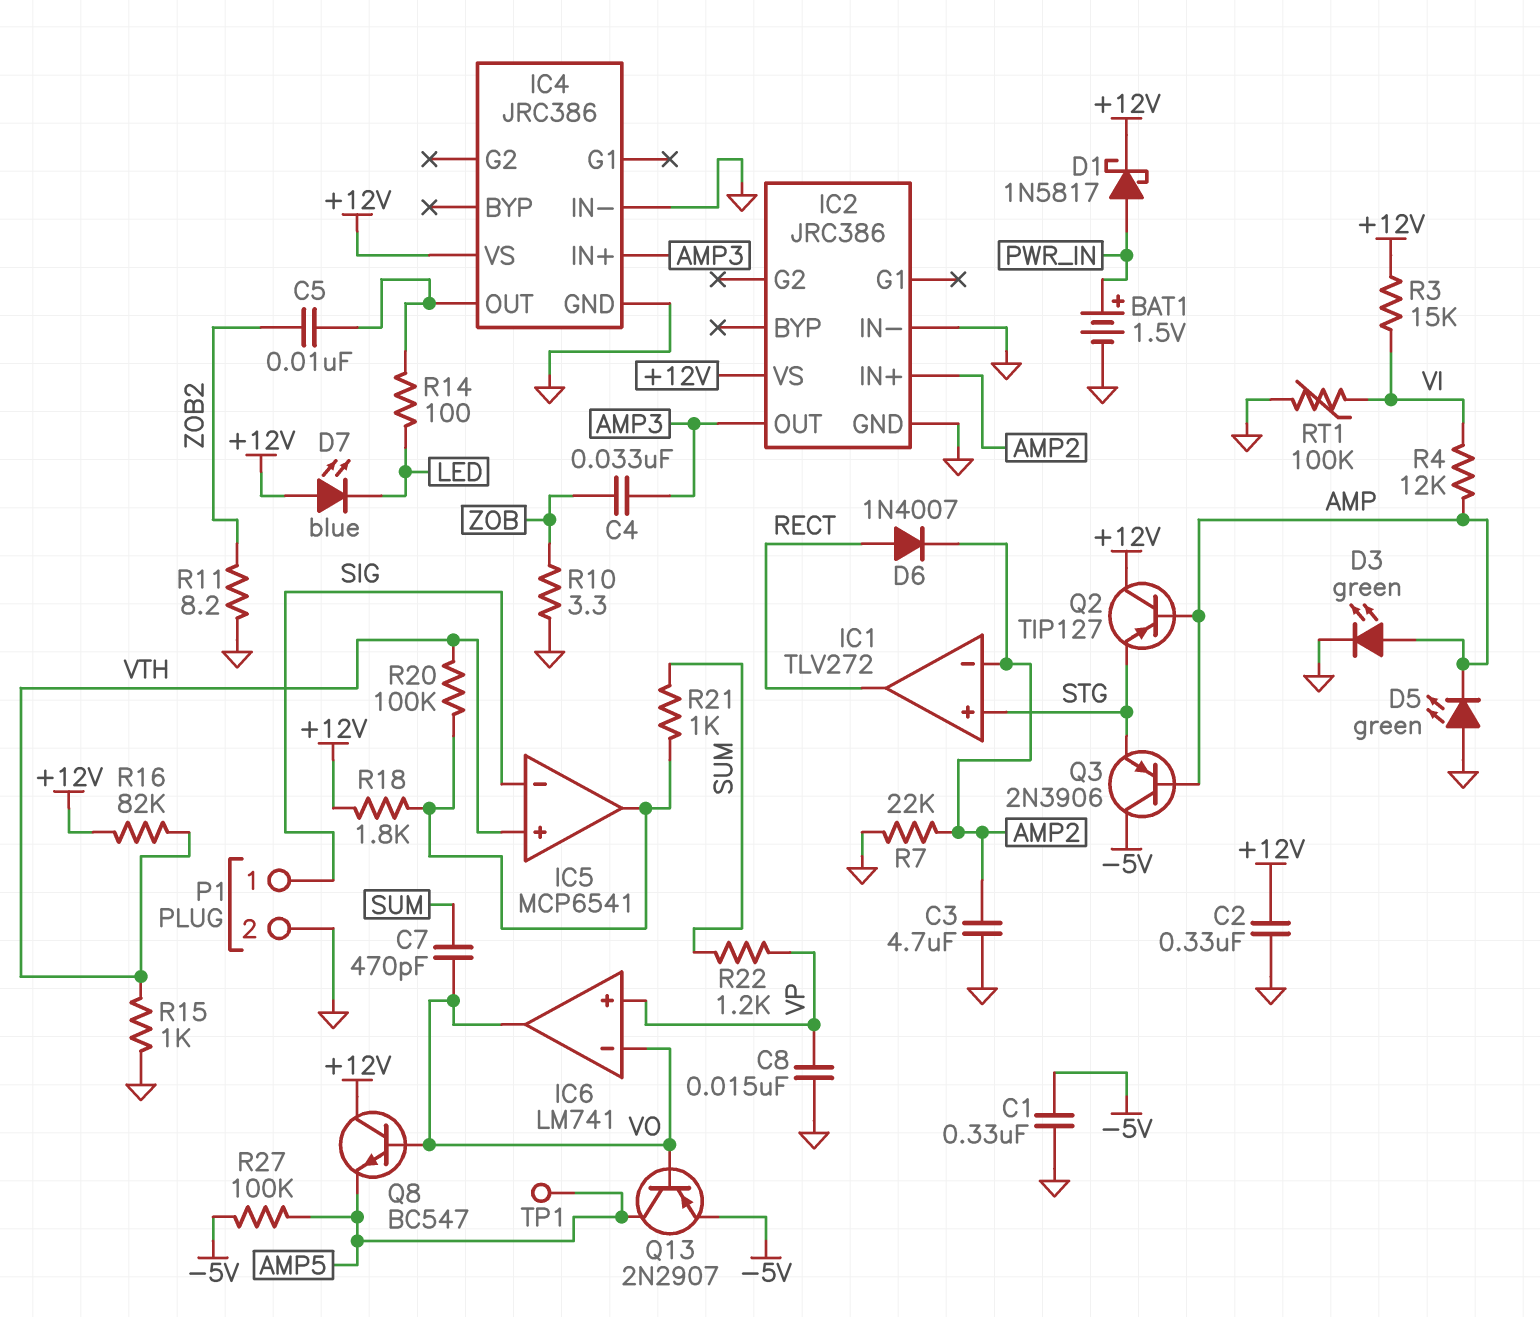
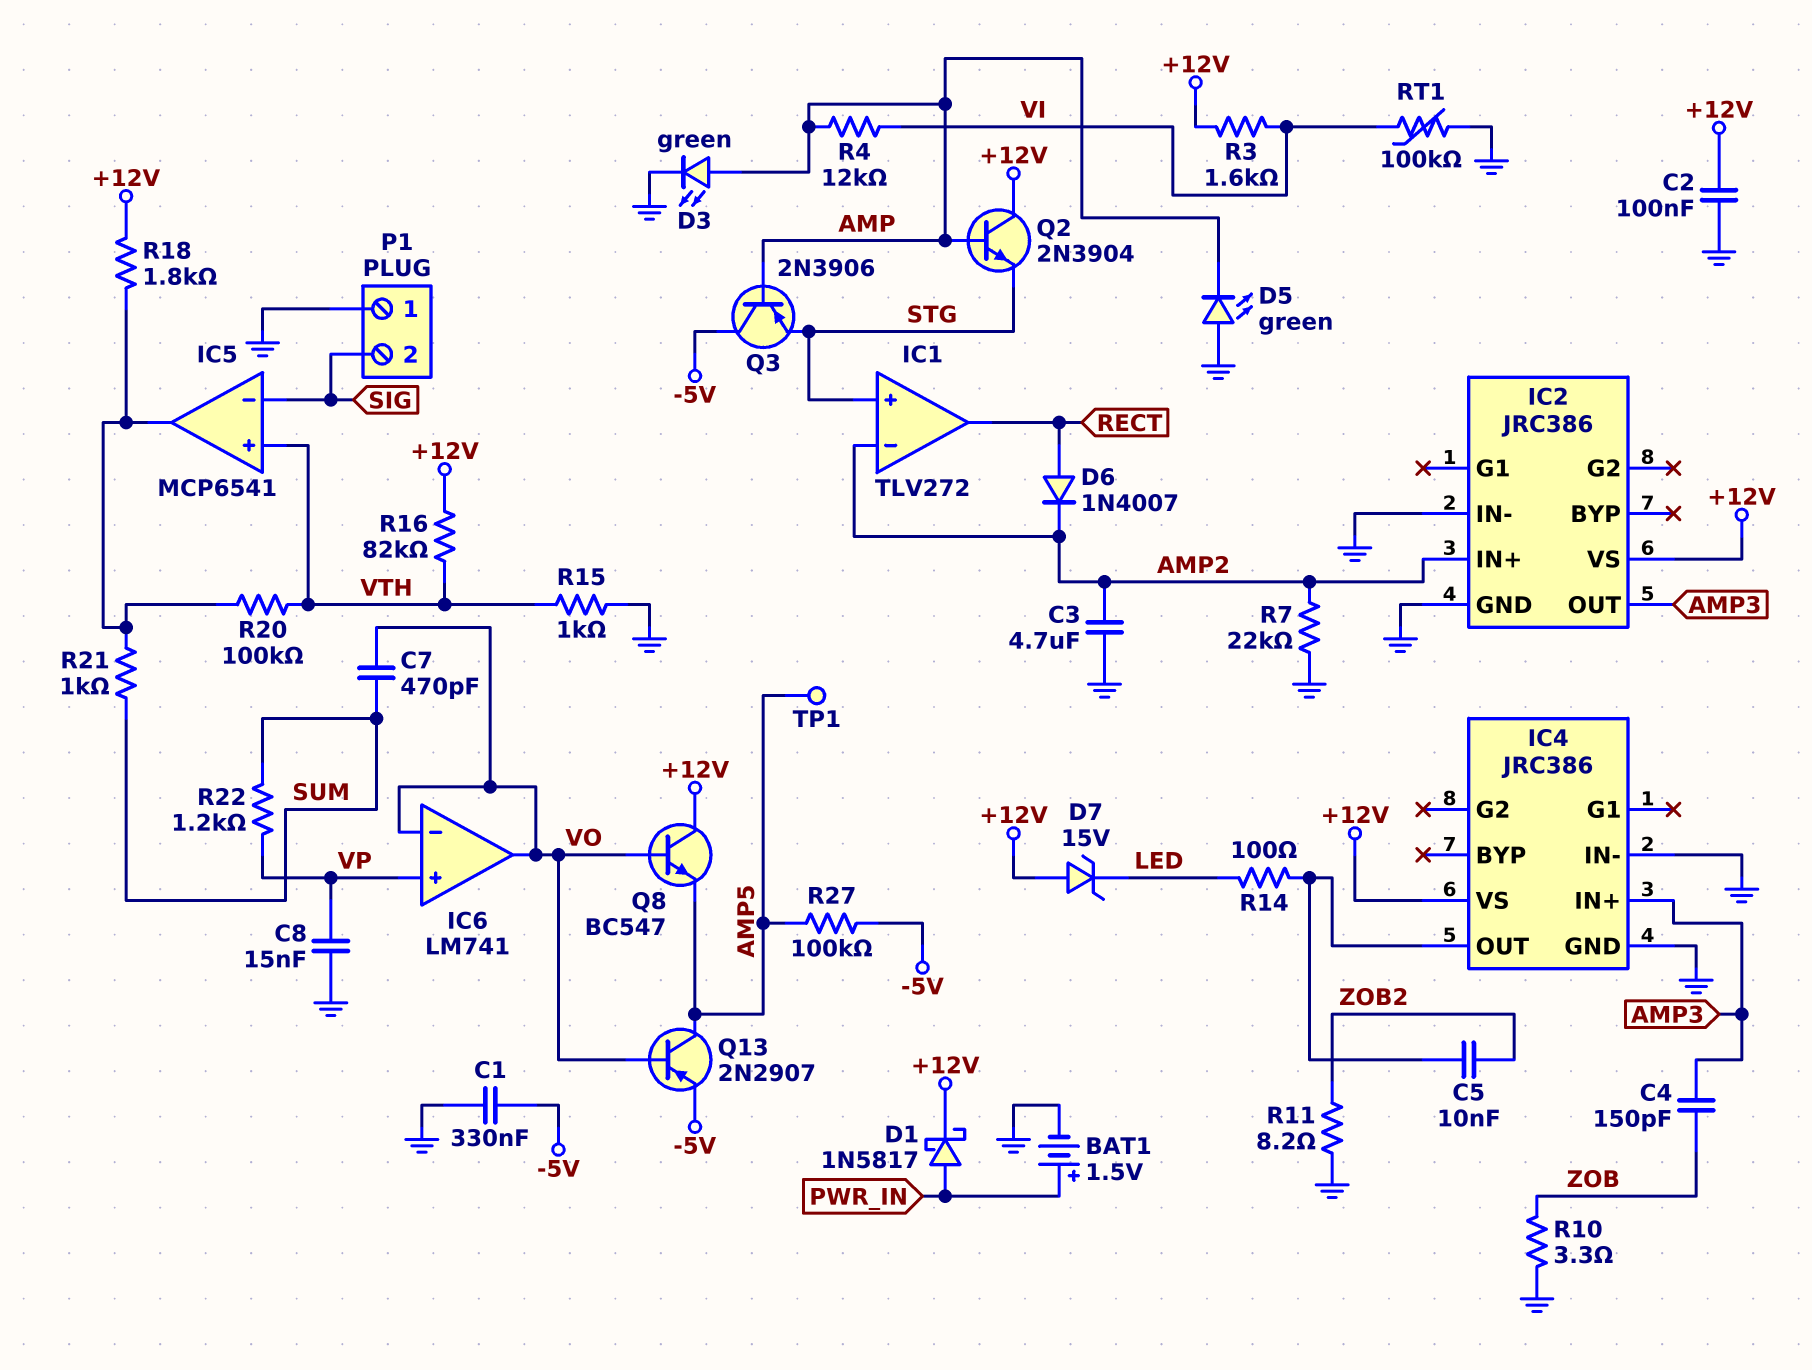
C2: 330nF (+12V, GND) -> 100nF (+12V, GND)
C4: 33nF (AMP3, ZOB) -> 150pF (AMP3, ZOB)
D7: LED blue (A +12V, K LED) -> zener 15V (A +12V, K LED)
P1 pin 1: SIG -> GND
P1 pin 2: GND -> SIG
Q2: PNP TIP127 (B AMP, C +12V, E STG) -> NPN 2N3904 (B AMP, C +12V, E STG)
R3: 15k (+12V, VI) -> 1.6k (+12V, VI)

